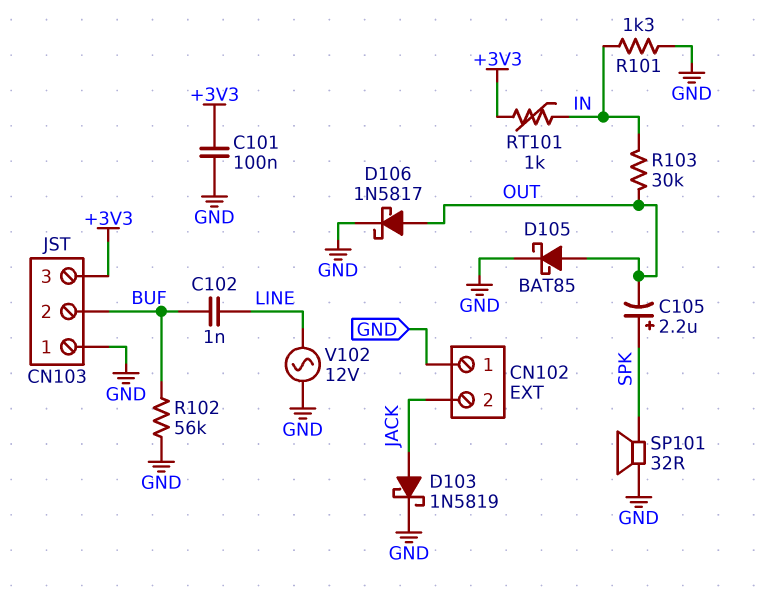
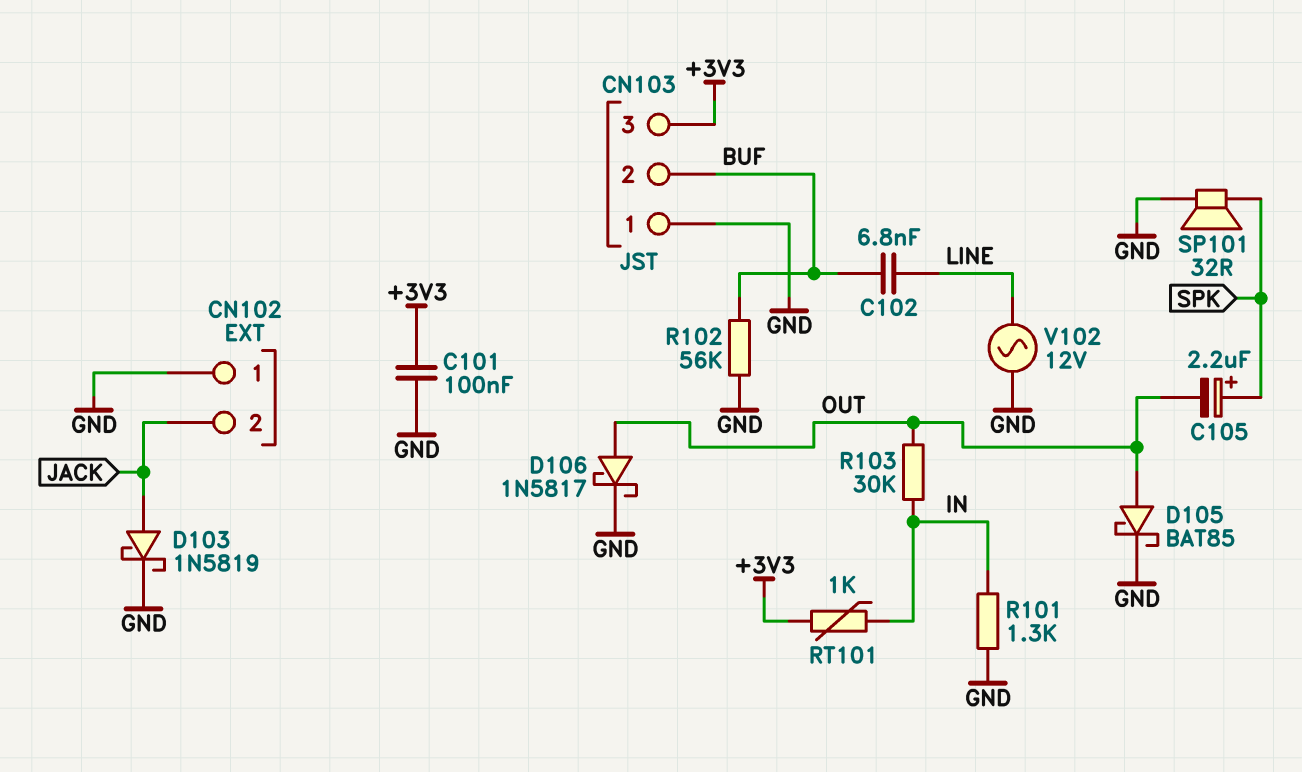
C102: 1nF (BUF, LINE) -> 6.8nF (BUF, LINE)

